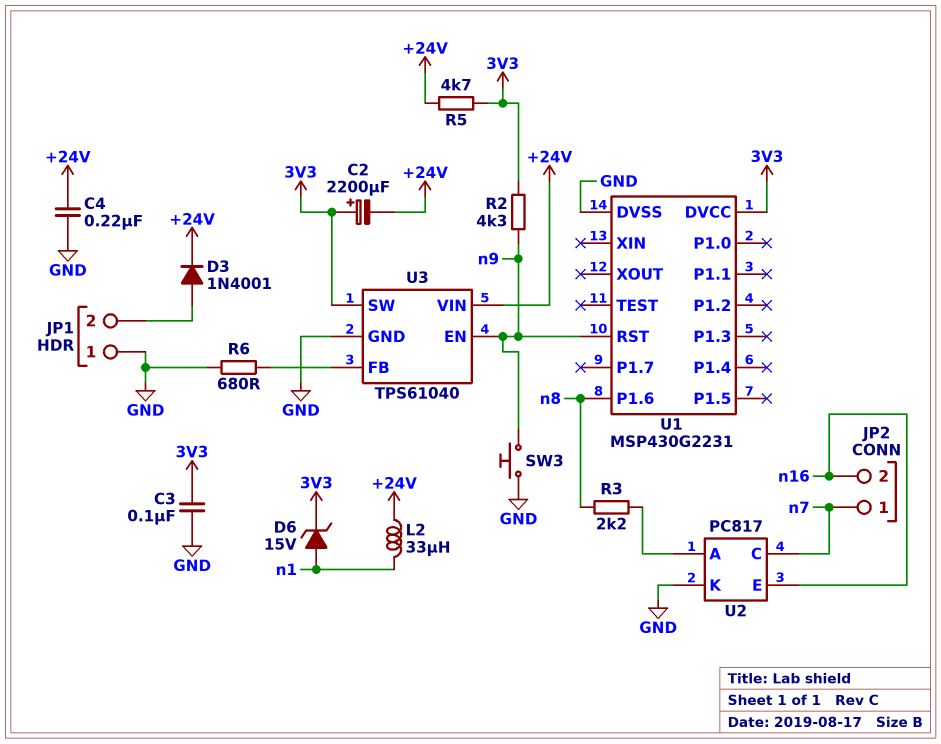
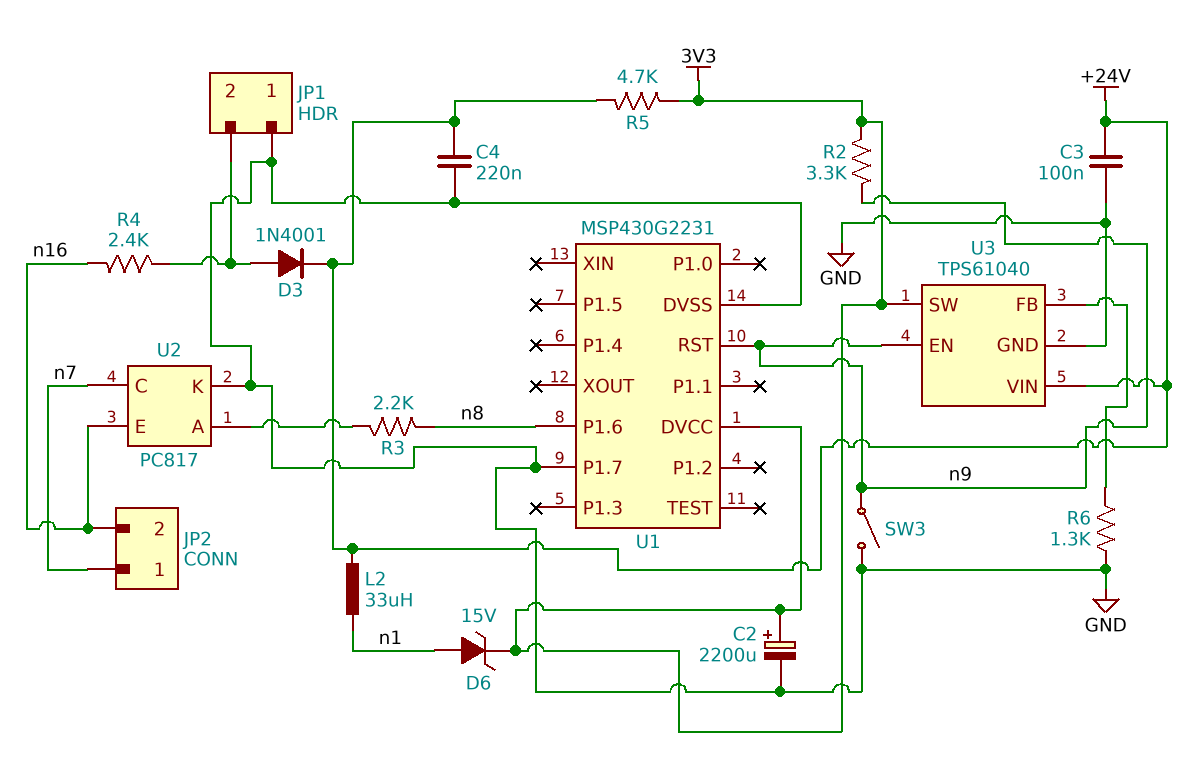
C2: 2200uF (plus 3V3, minus +24V) -> 2200uF (plus 3V3, minus GND)
C3: 100nF (3V3, GND) -> 100nF (+24V, GND)
R2: 4.3k (3V3, n9) -> 3.3k (3V3, n9)
R4: none -> 2.4k (JP1/2, n16)
R6: 680 (GND, U3/FB) -> 1.3k (GND, U3/FB)
SW3: button (GND, n9) -> switch (GND, n9)
U1 pin P1.7: none -> GND

